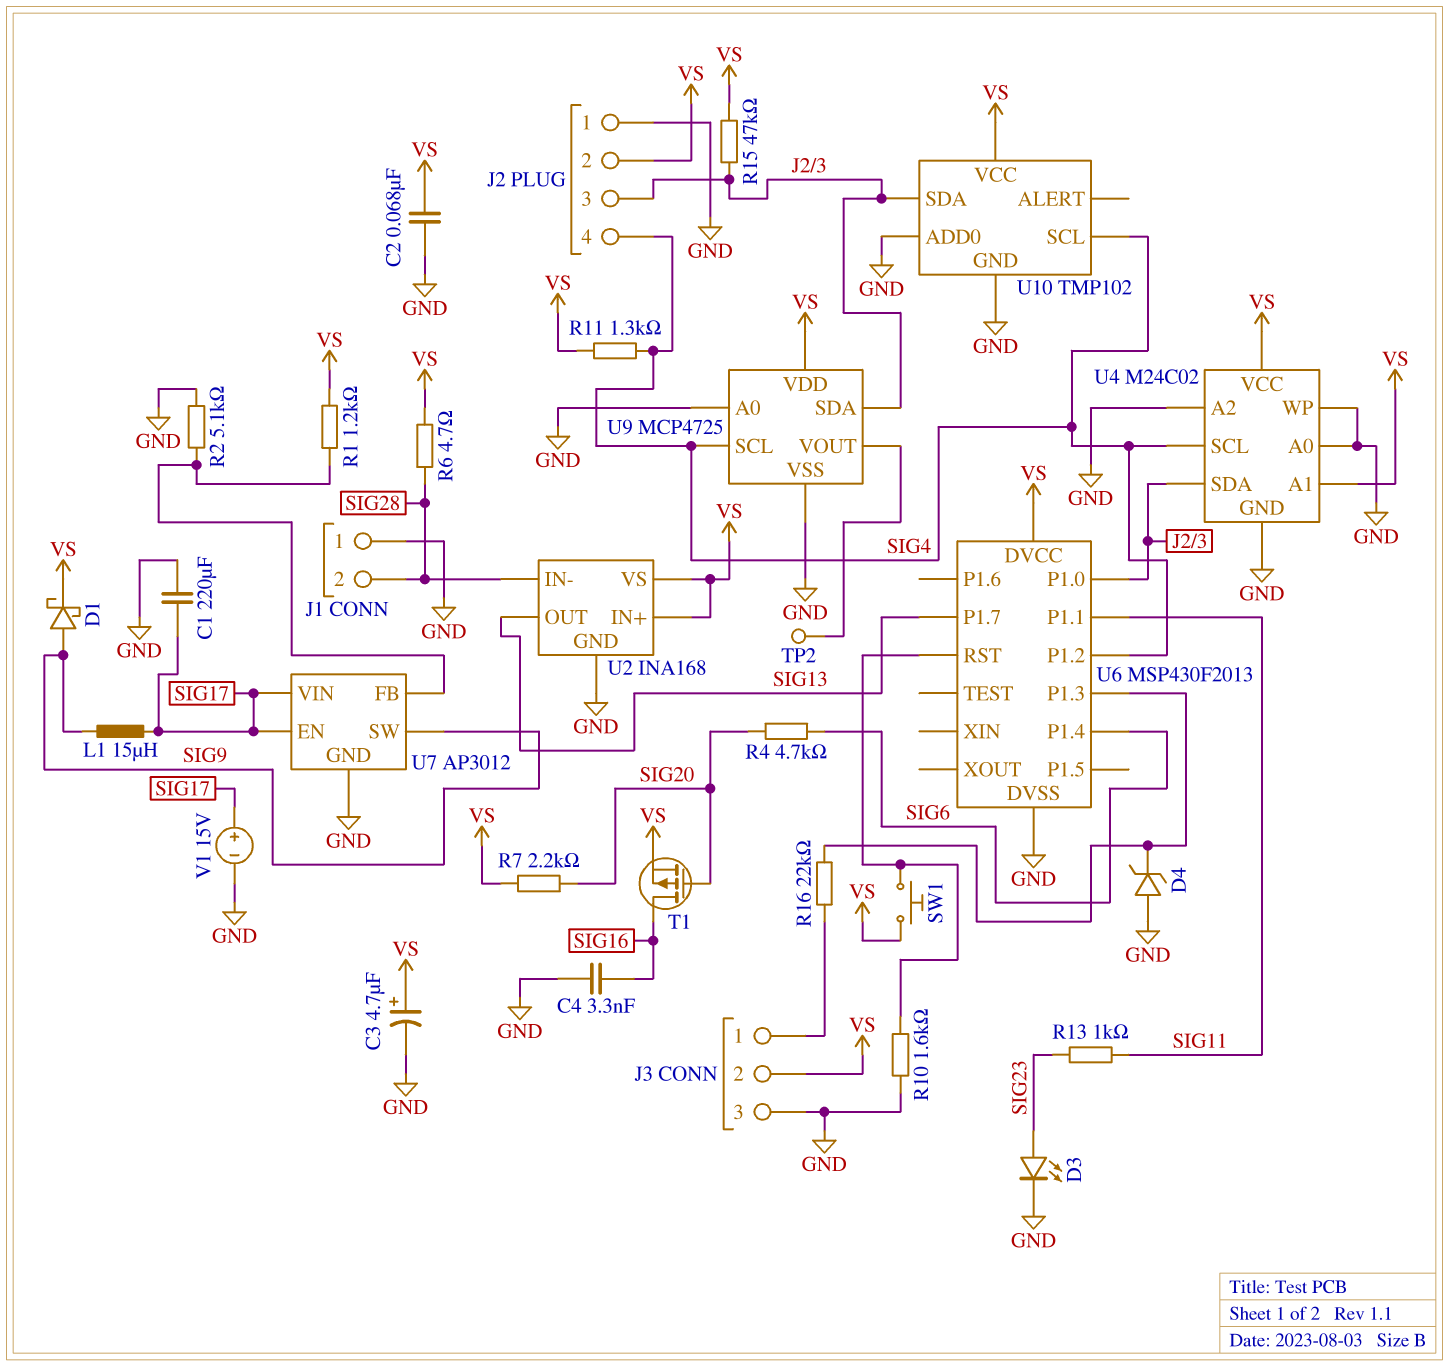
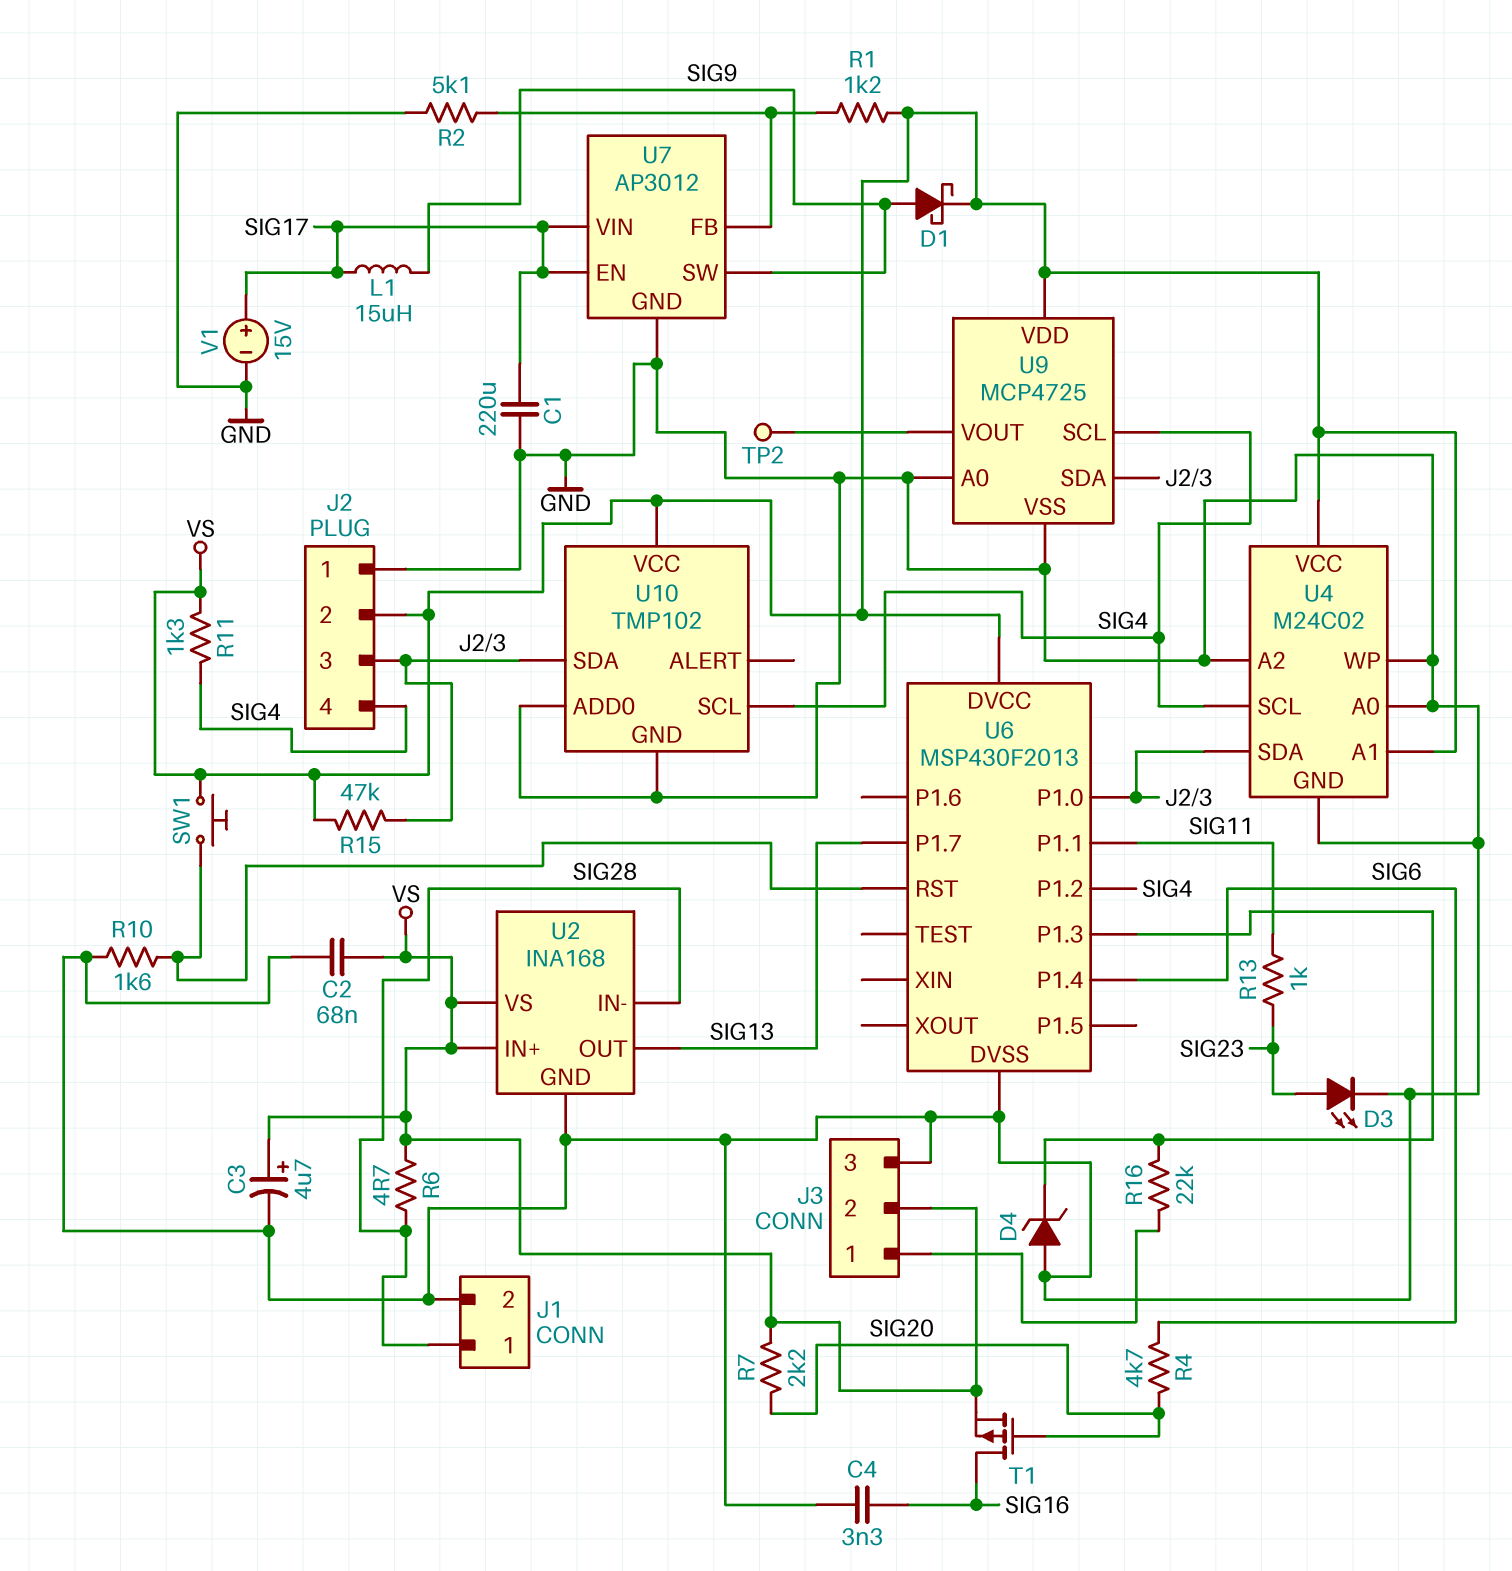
J1 pin 1: GND -> SIG28
J1 pin 2: SIG28 -> GND

